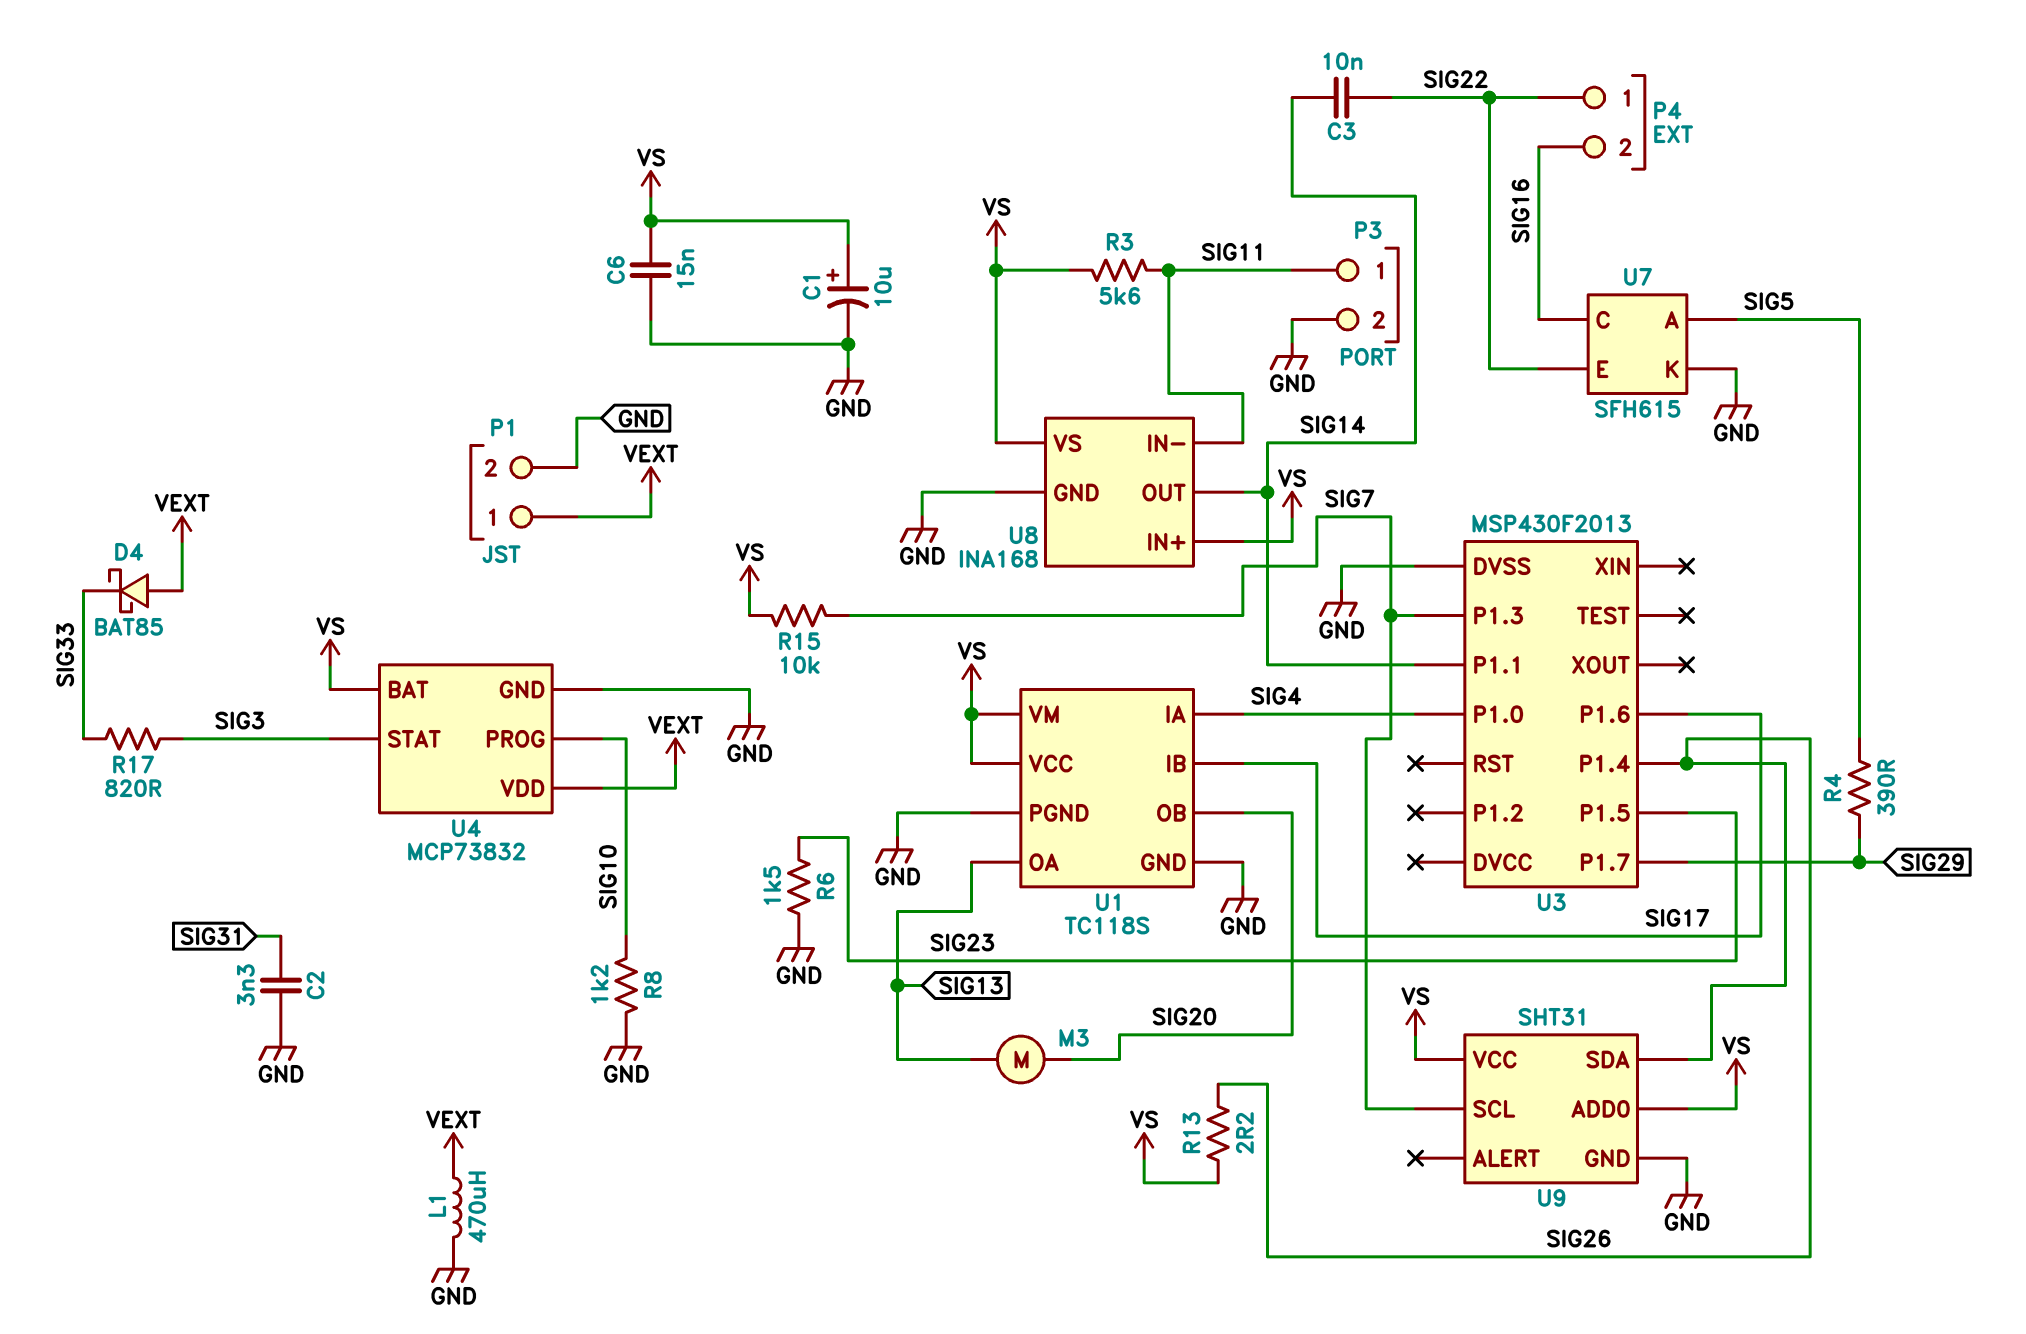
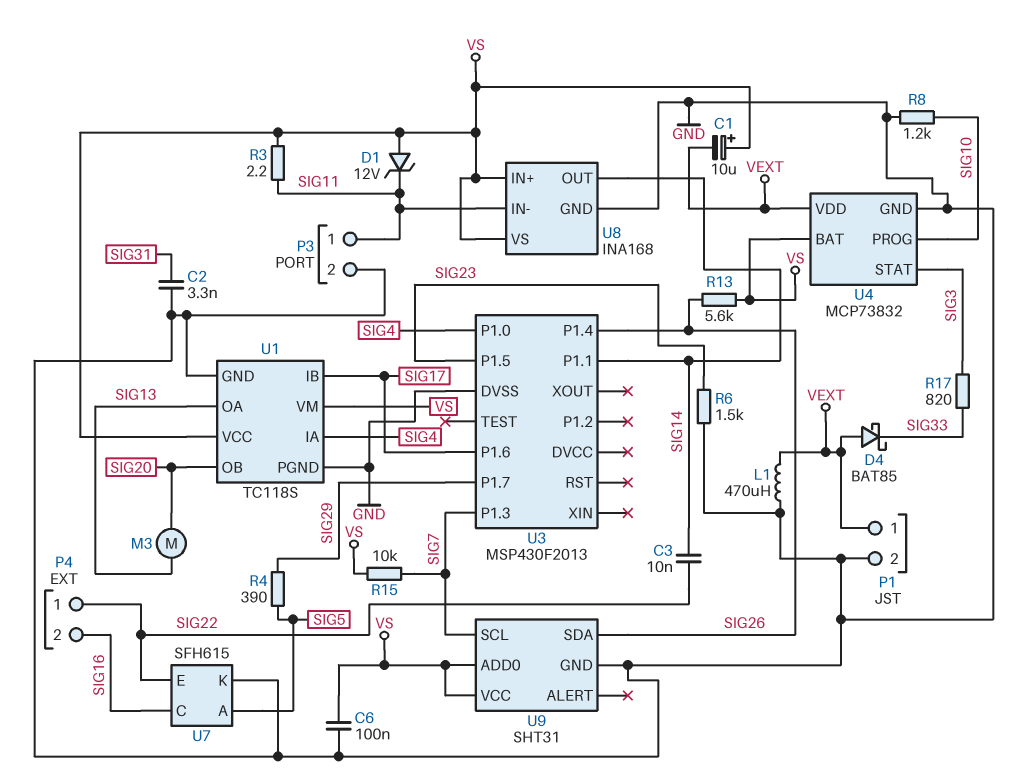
C1: 10uF (plus VS, minus GND) -> 10uF (plus VS, minus VEXT)
C6: 15nF (GND, VS) -> 100nF (GND, VS)
D1: none -> zener 12V (A VS, K SIG11)
R3: 5.6k (SIG11, VS) -> 2.2 (SIG11, VS)
R13: 2.2 (SIG26, VS) -> 5.6k (SIG26, VS)

